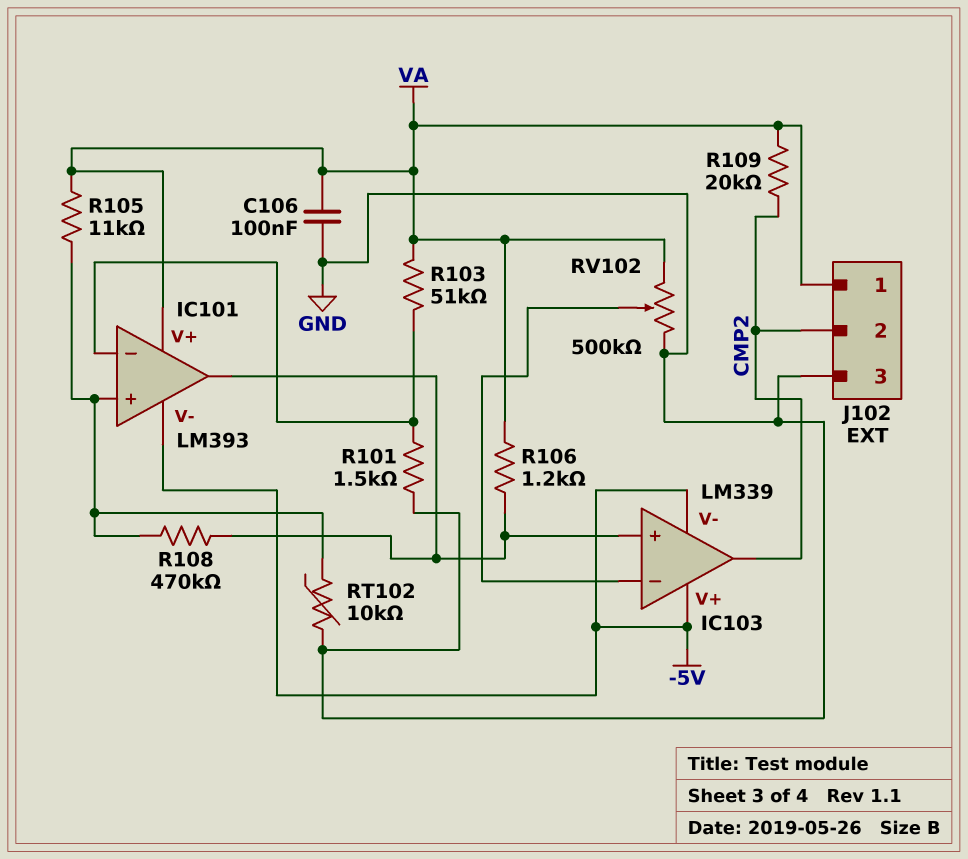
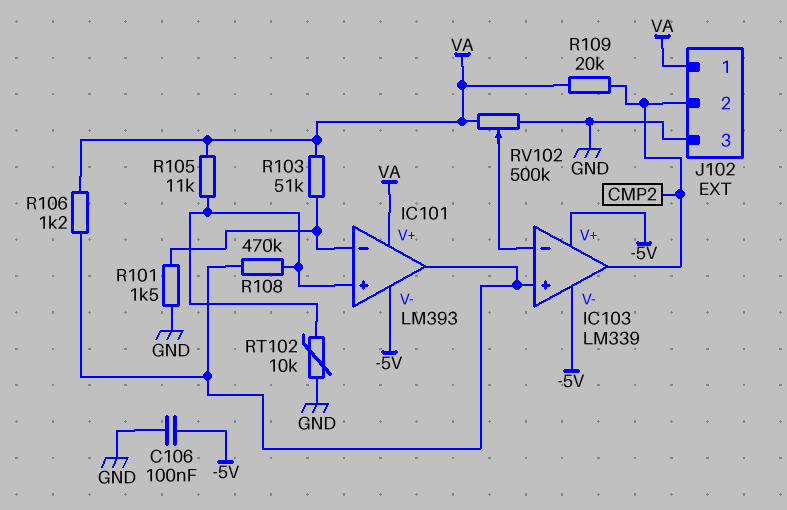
C106: 100nF (GND, VA) -> 100nF (-5V, GND)

